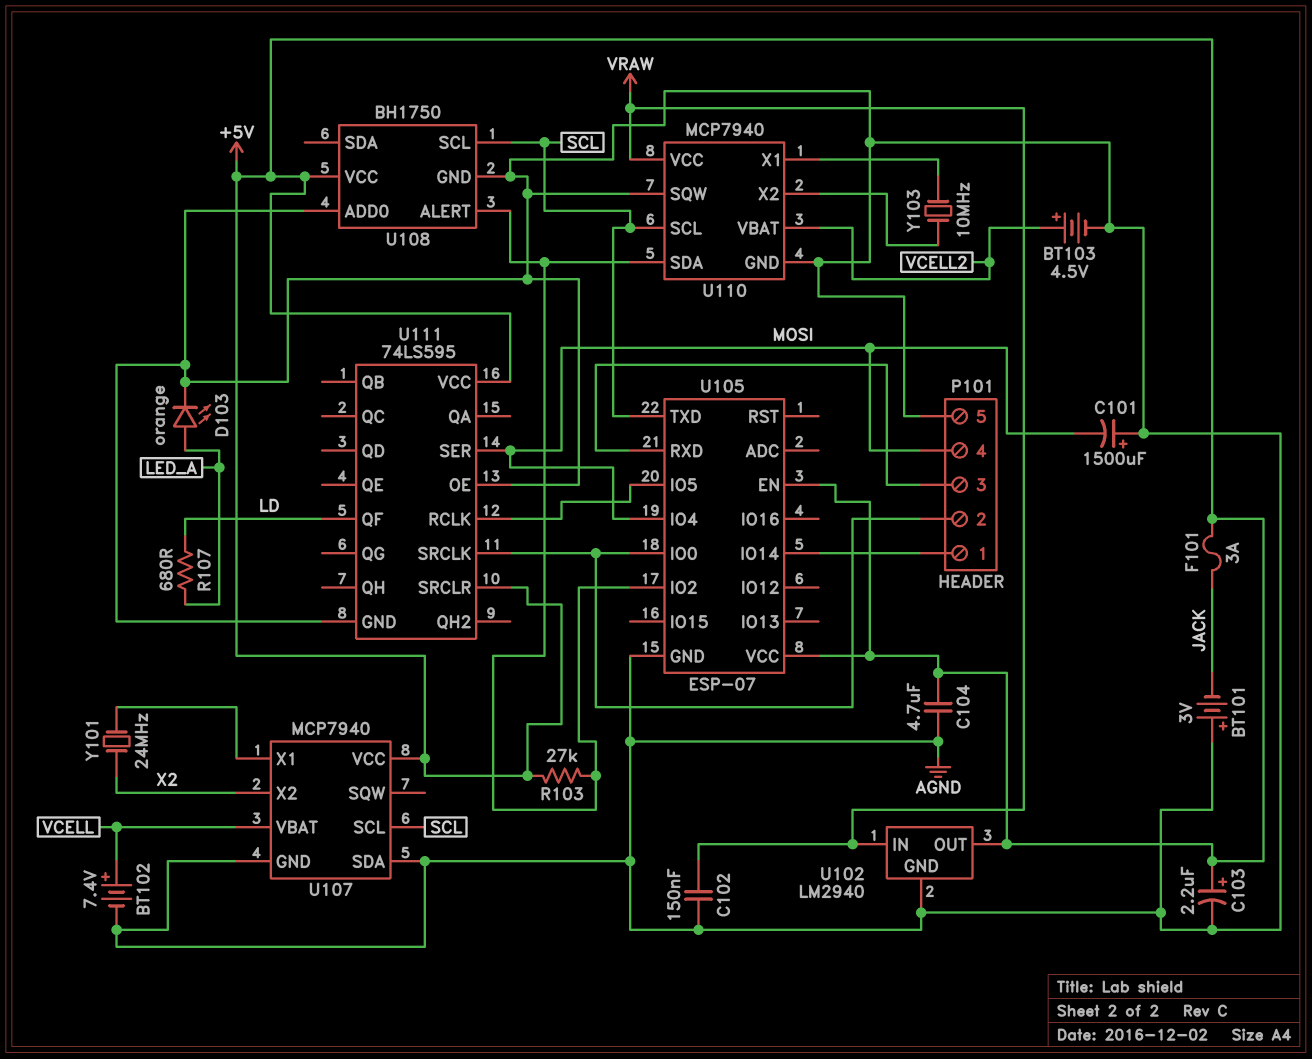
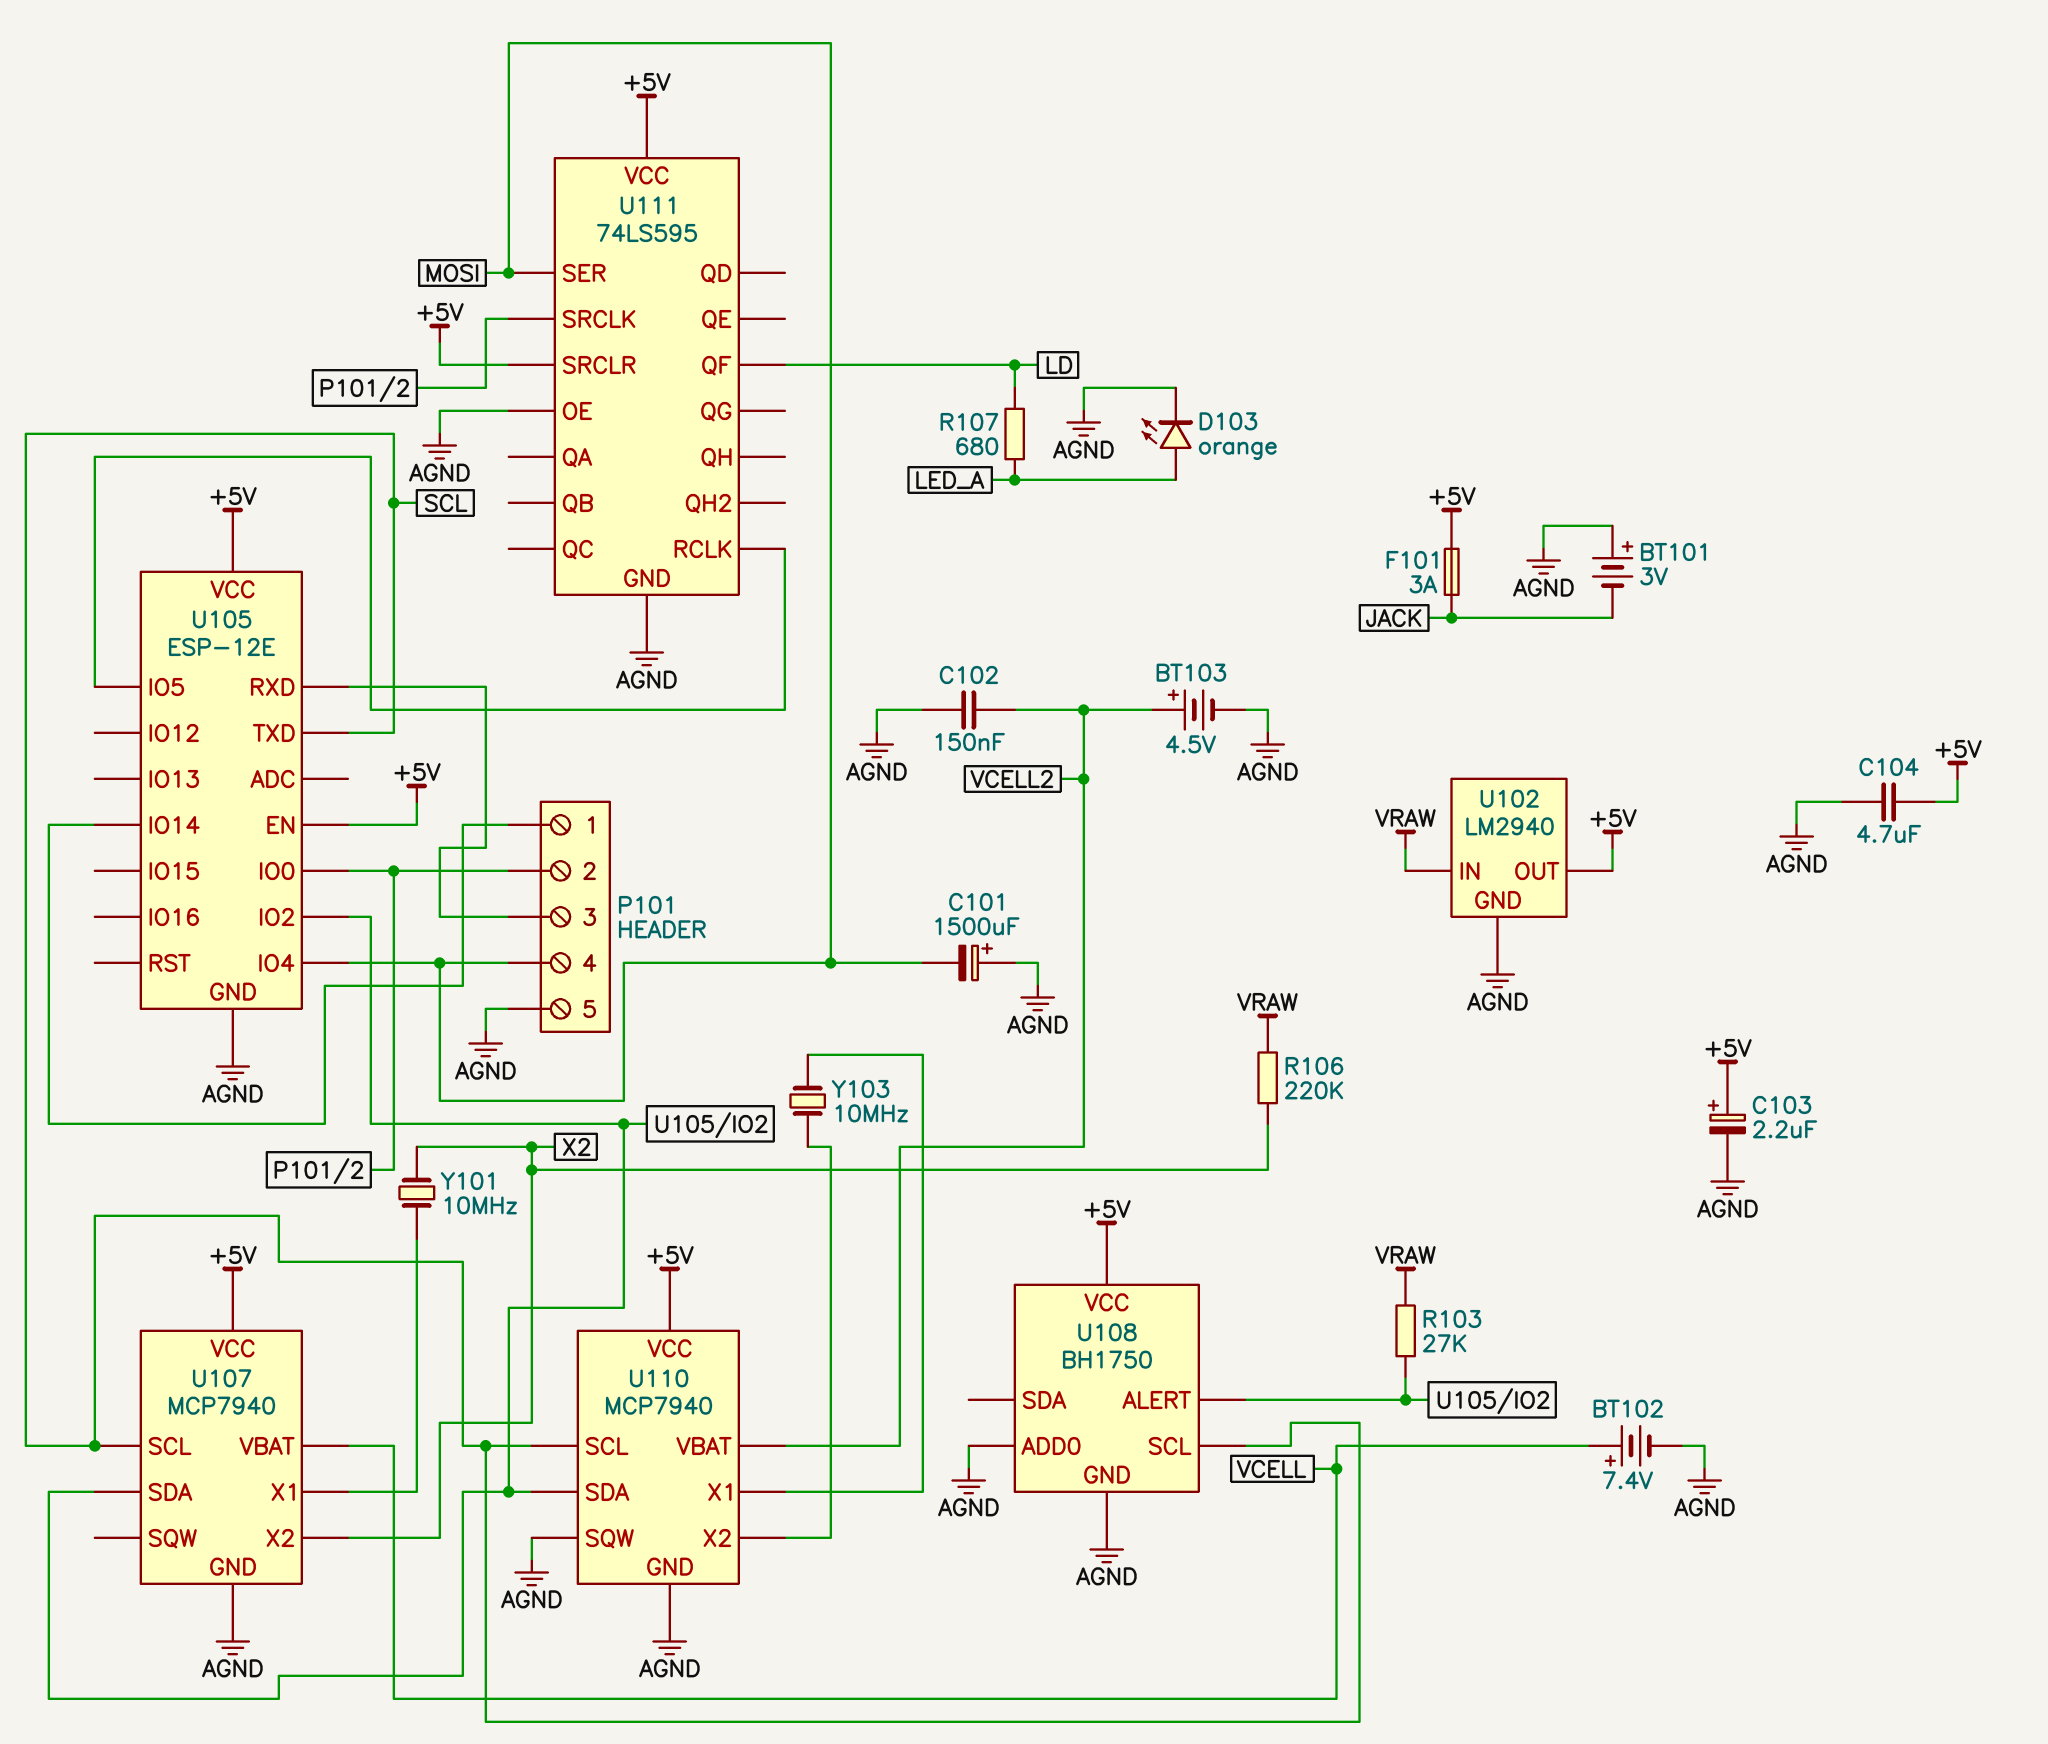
C102: 150nF (AGND, VRAW) -> 150nF (AGND, VCELL2)
R103: 27k (+5V, U105/IO2) -> 27k (U105/IO2, VRAW)
R106: none -> 220k (VRAW, X2)
U105: ESP-07 -> ESP-12E
U107 pin SDA: AGND -> U105/IO2
U110 pin VCC: VRAW -> +5V
Y101: 24MHz (U107/X1, X2) -> 10MHz (U107/X1, X2)

